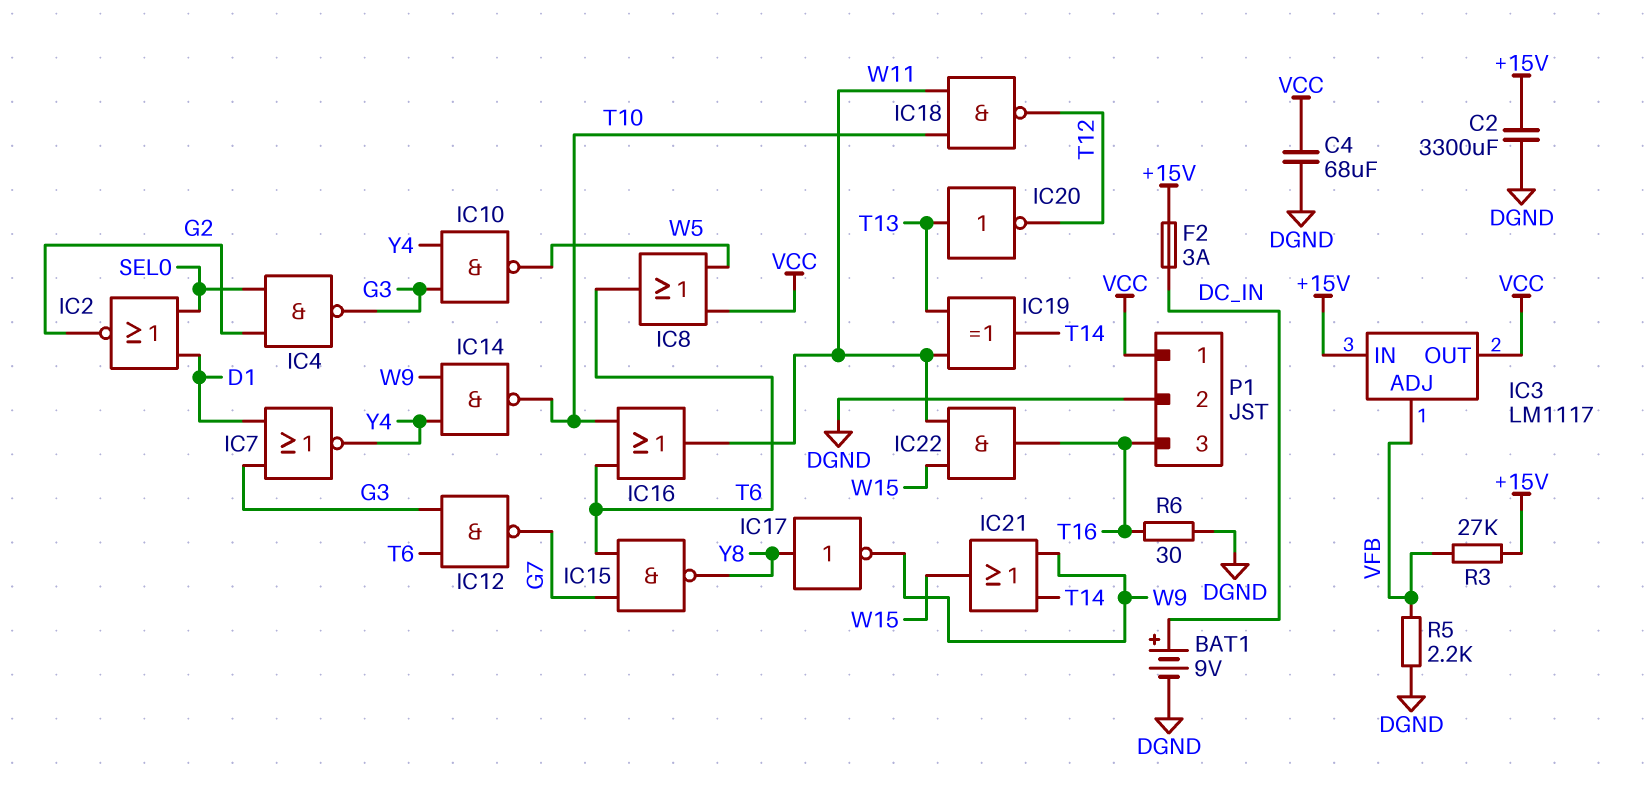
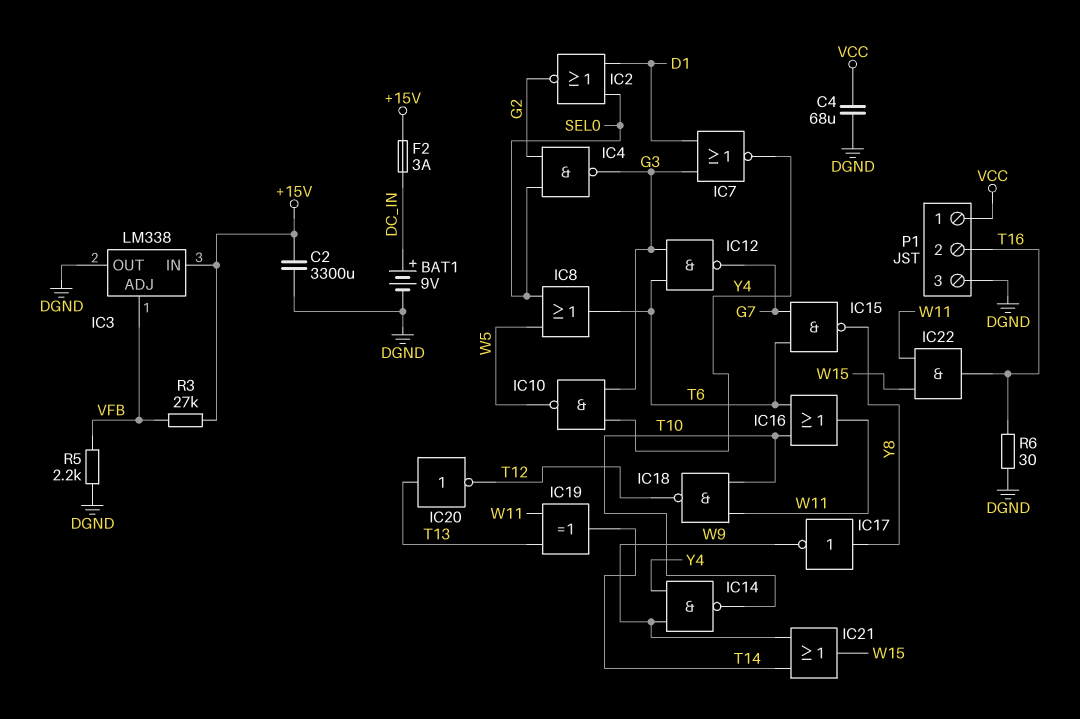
IC3: LM1117 -> LM338
IC3 pin OUT: VCC -> DGND
IC8: OR (in VCC, in W5, out T6) -> OR (in SEL0, in W5, out T6)
P1 pin 2: DGND -> T16
P1 pin 3: T16 -> DGND

